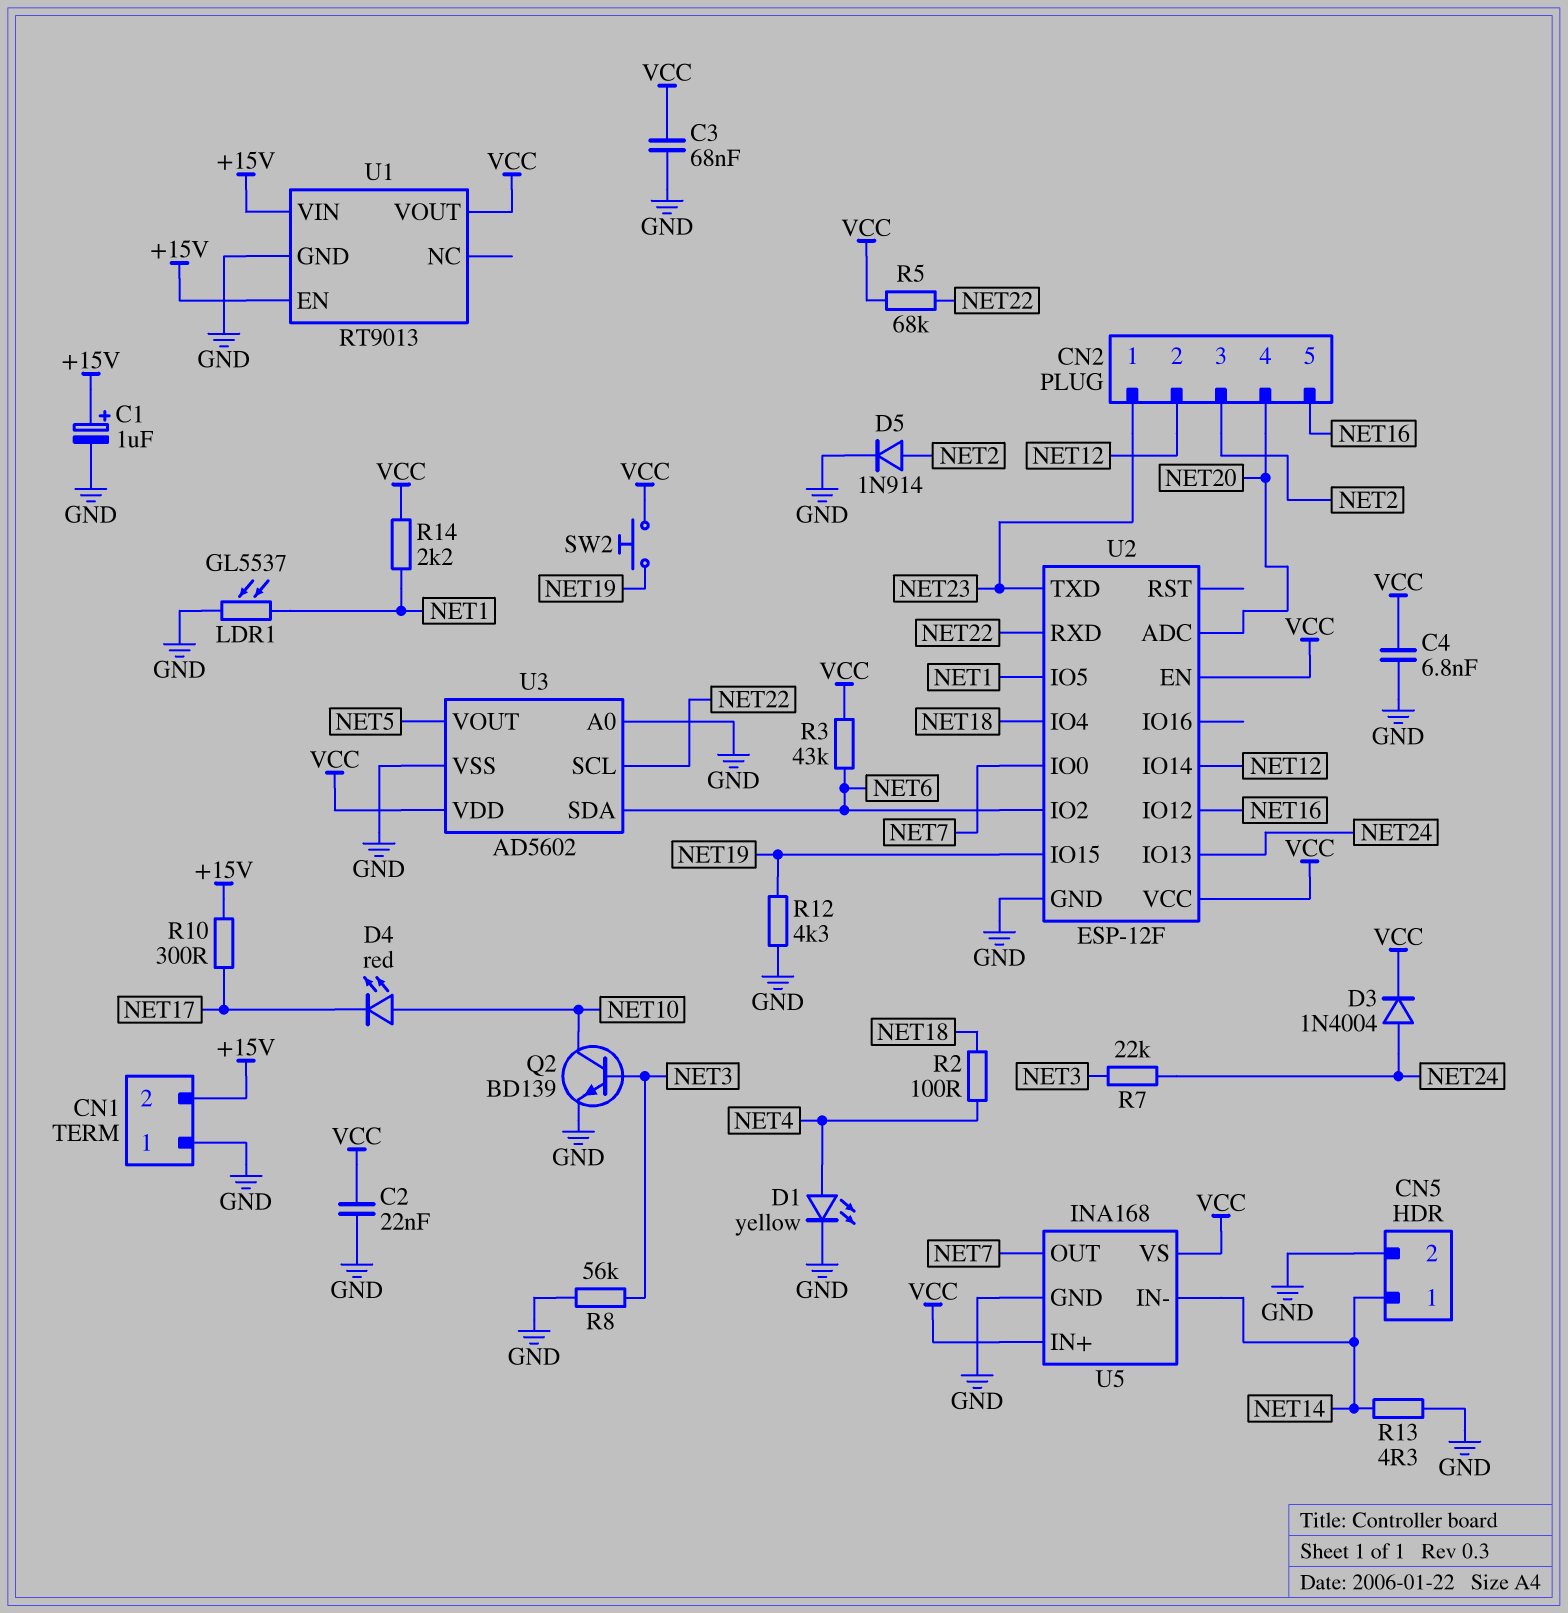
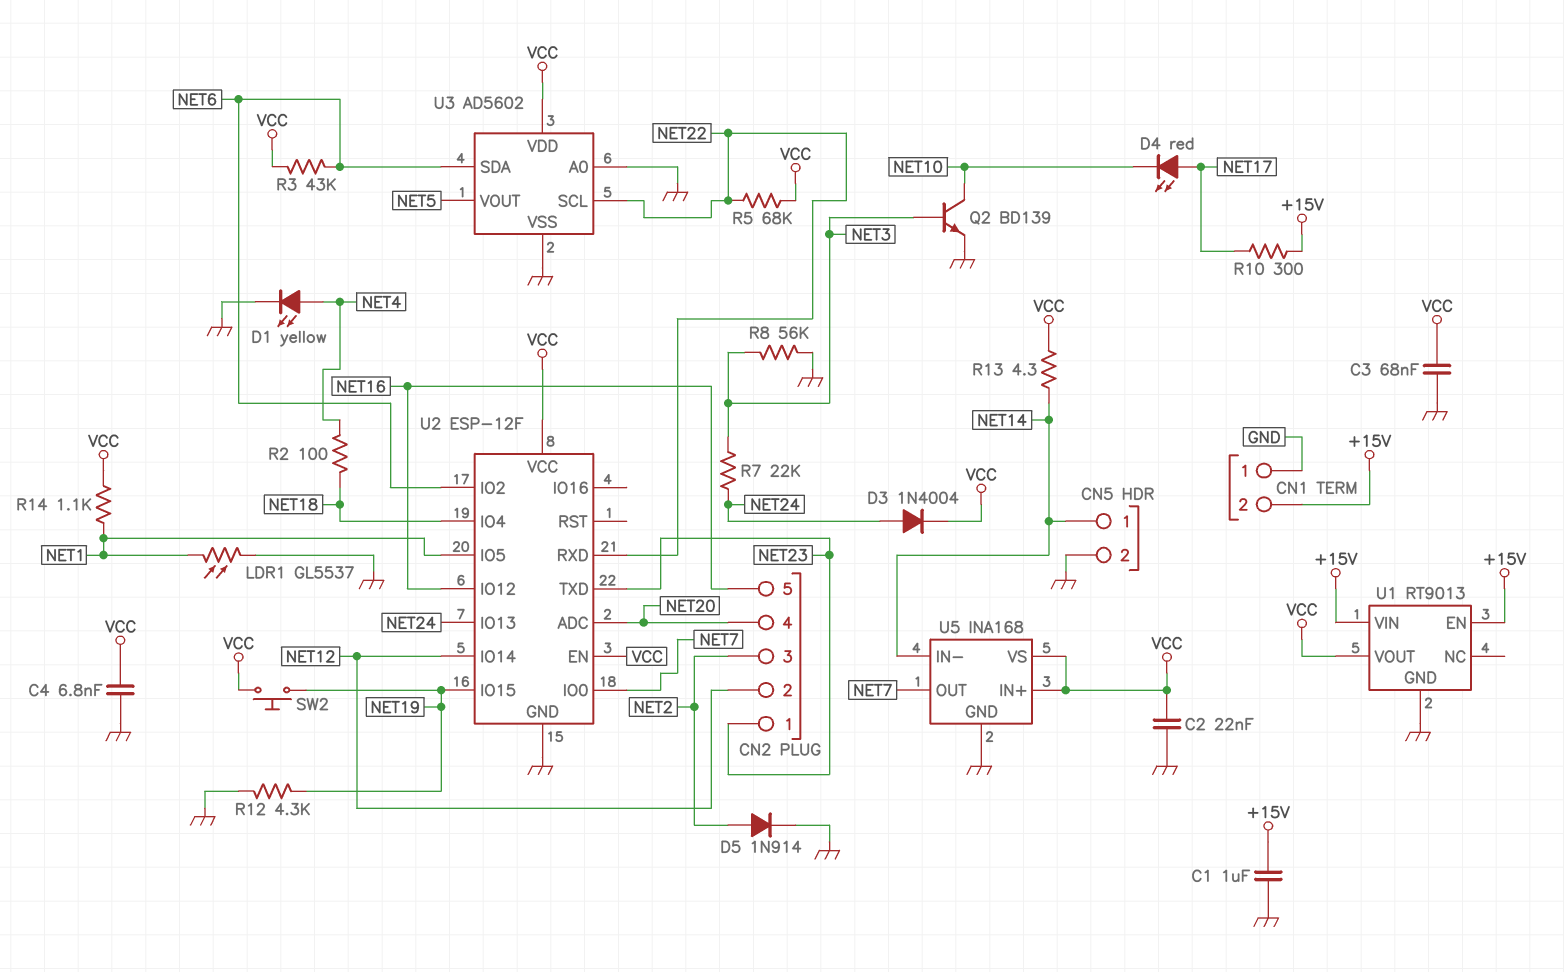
C1: 1uF (plus +15V, minus GND) -> 1uF (+15V, GND)
D4: LED red (A NET10, K NET17) -> LED red (A NET17, K NET10)
R13: 4.3 (GND, NET14) -> 4.3 (NET14, VCC)
R14: 2.2k (NET1, VCC) -> 1.1k (NET1, VCC)

